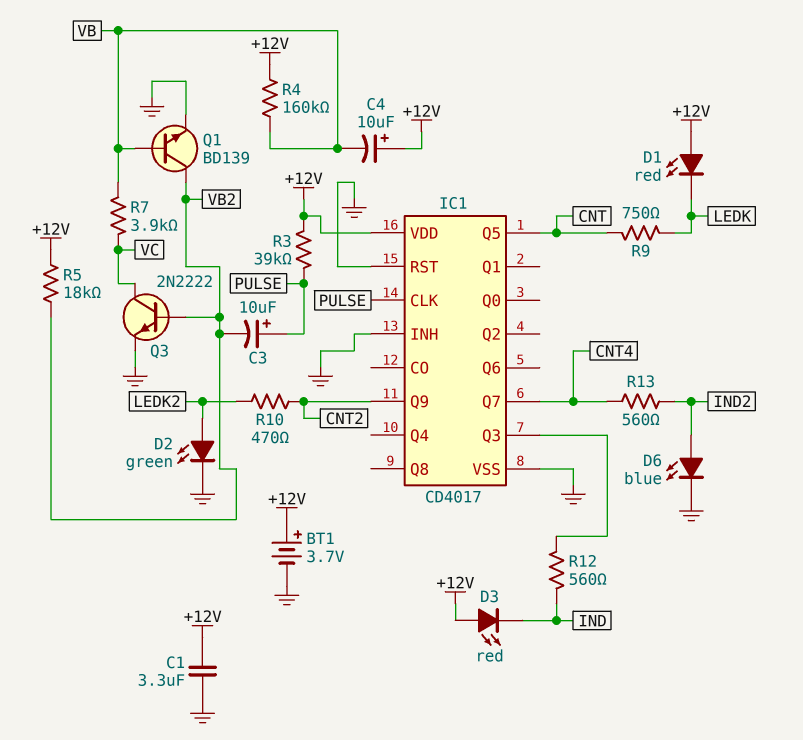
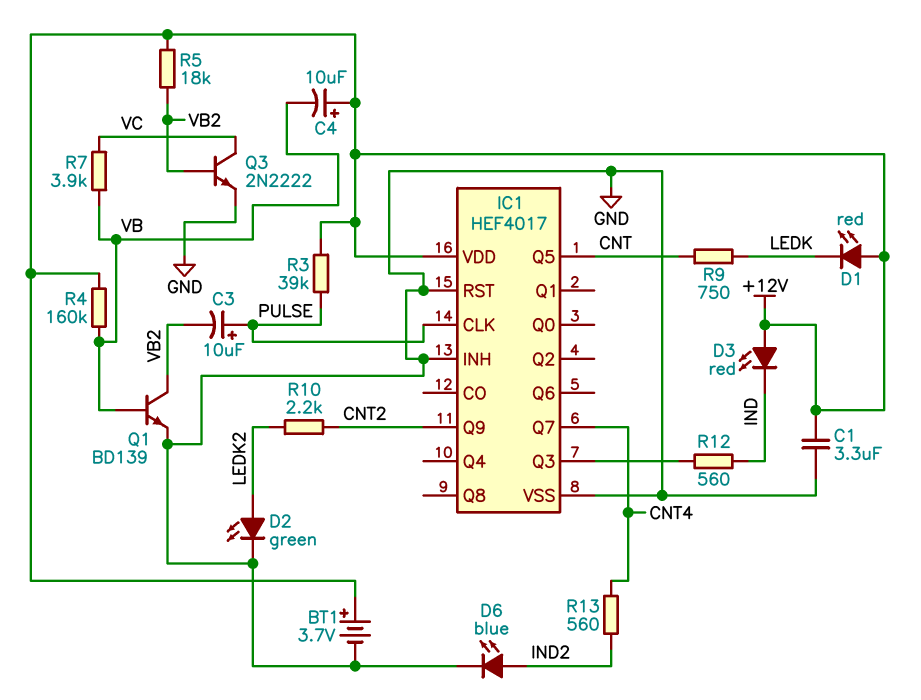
IC1: CD4017 -> HEF4017
R10: 470 (CNT2, LEDK2) -> 2.2k (CNT2, LEDK2)

